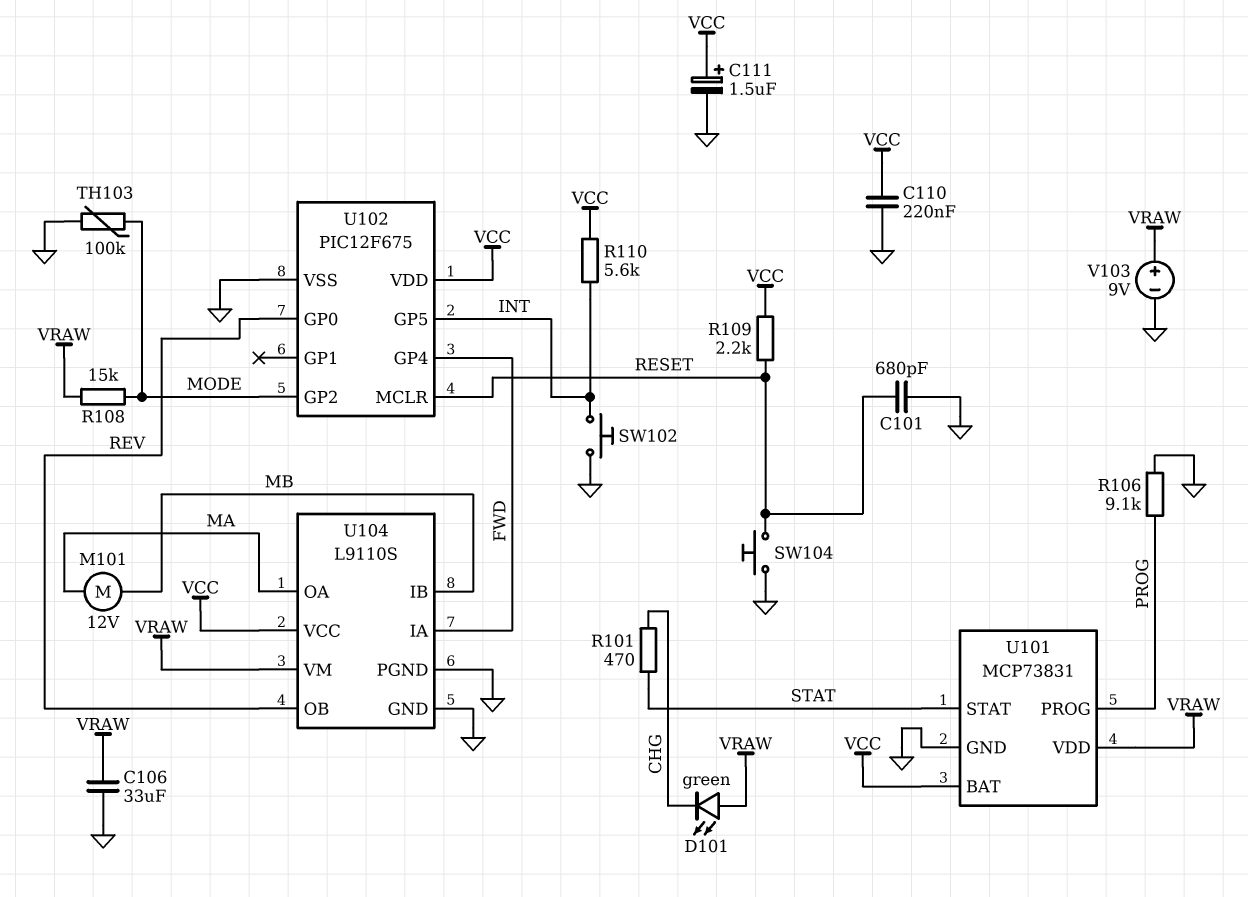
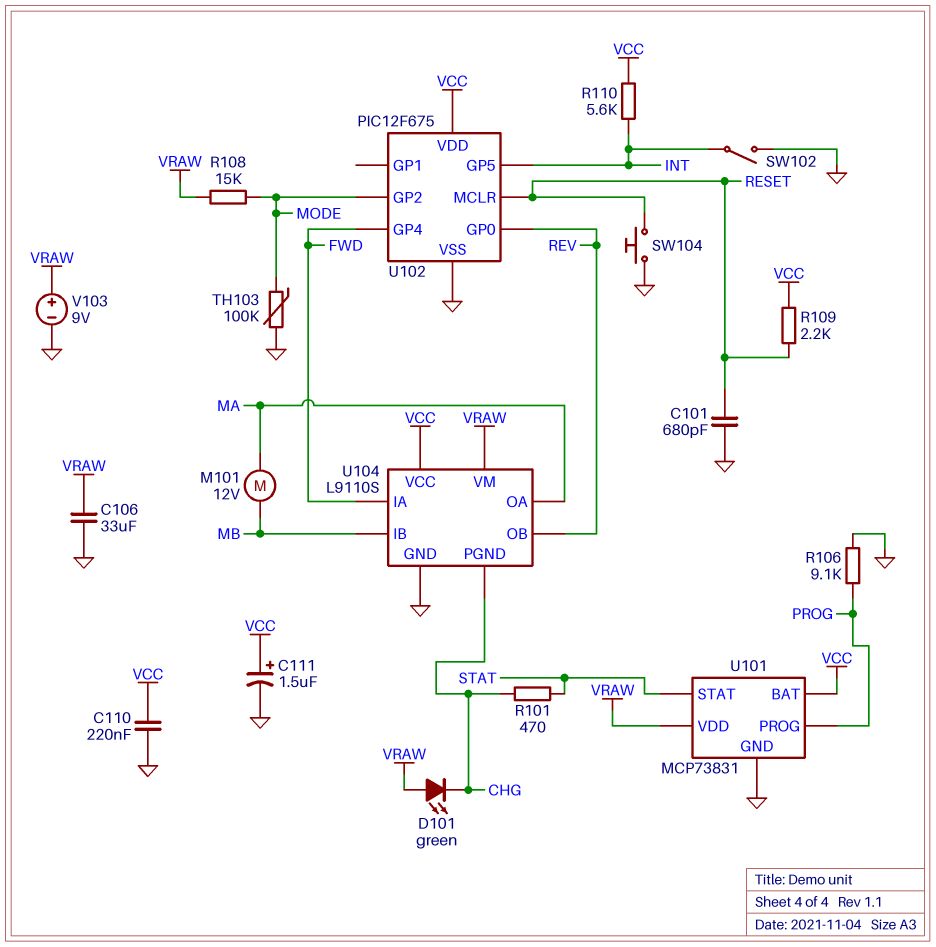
SW102: button (GND, INT) -> switch (GND, INT)
U104 pin PGND: GND -> CHG

